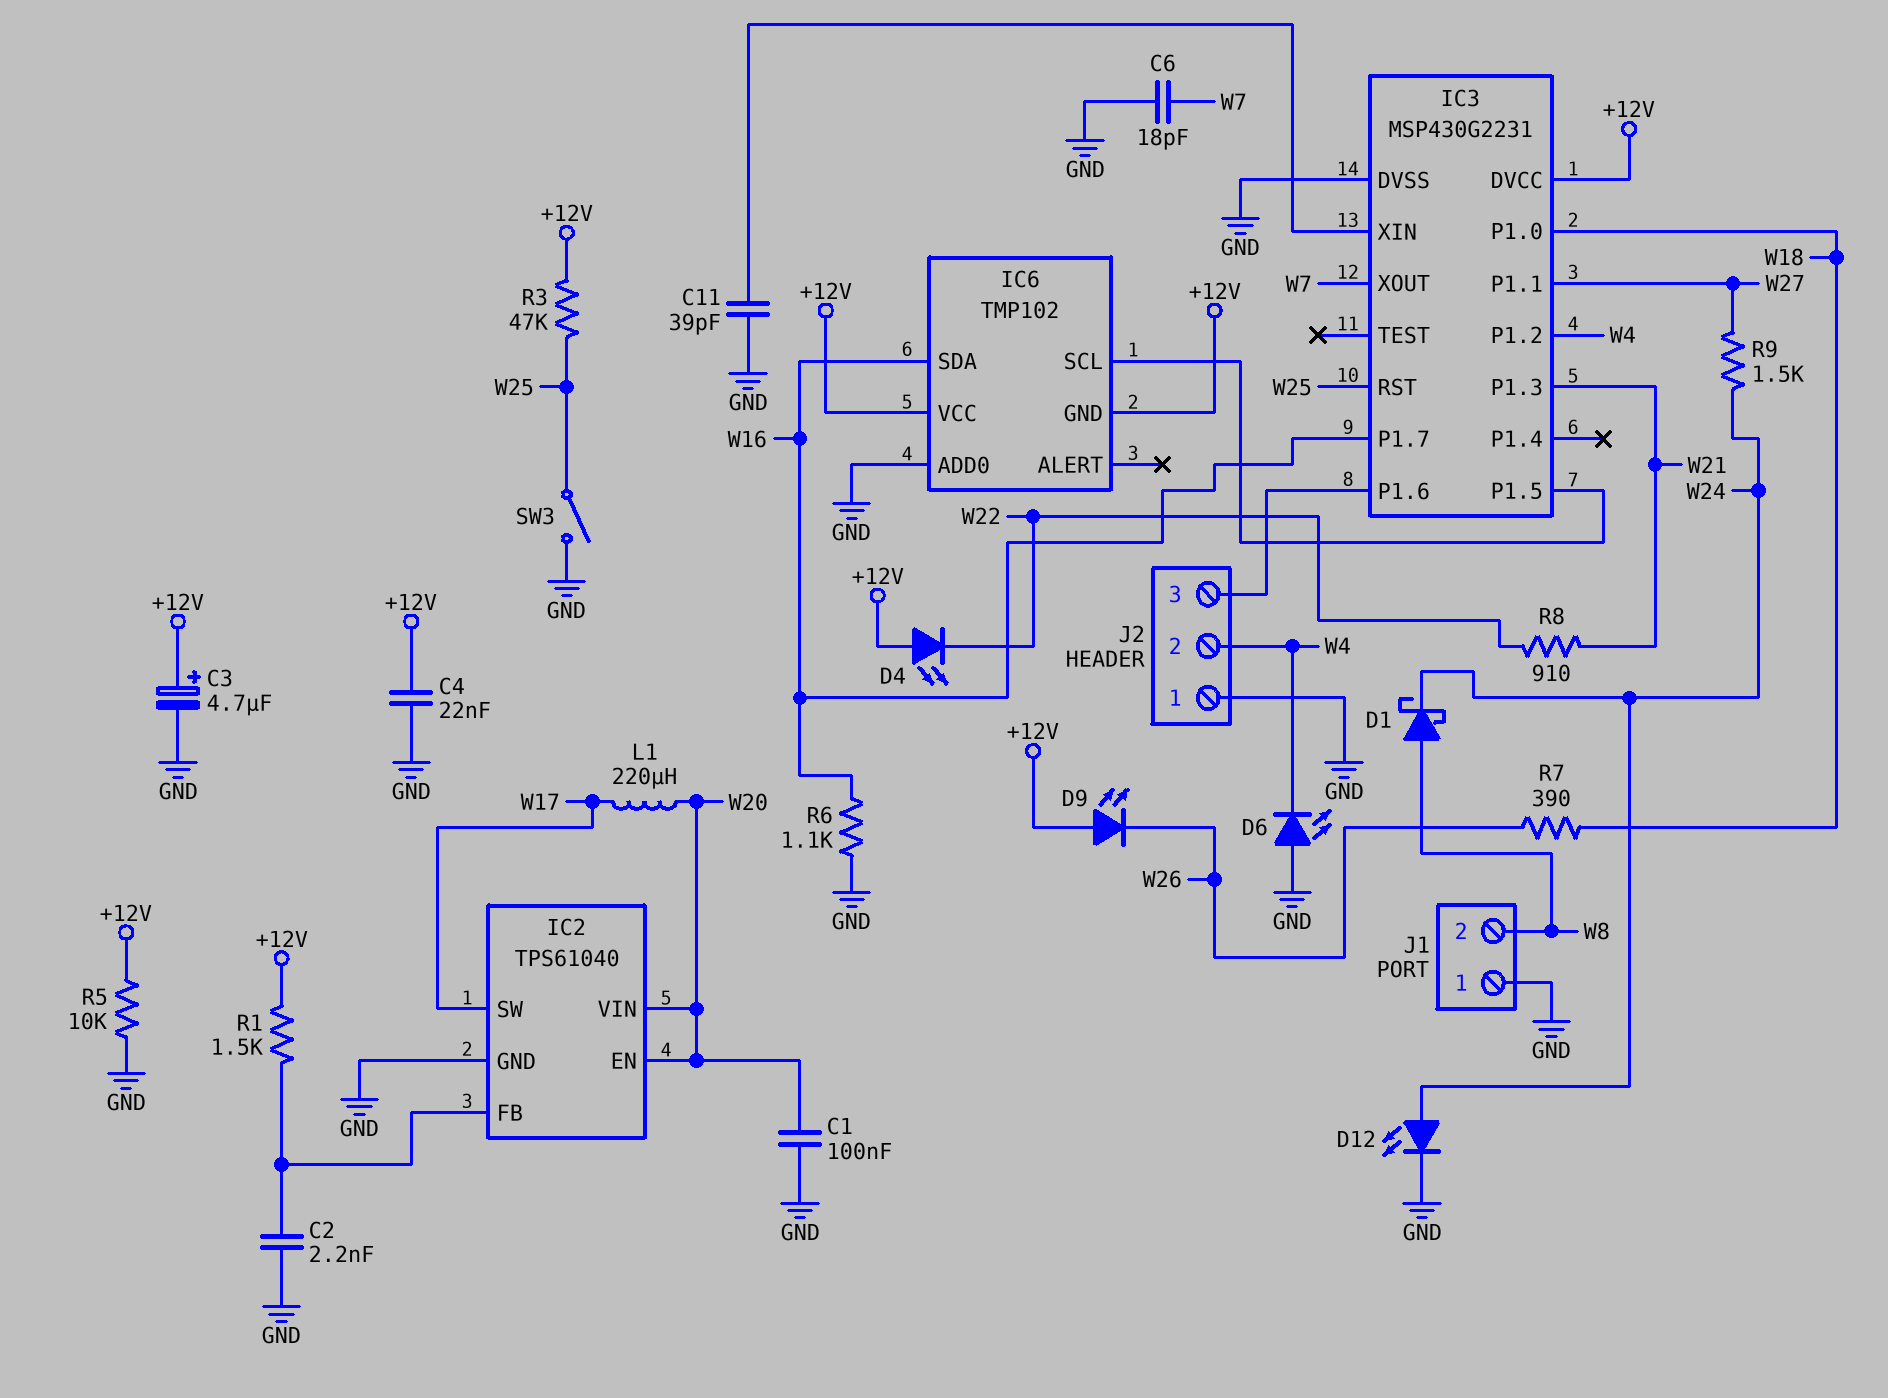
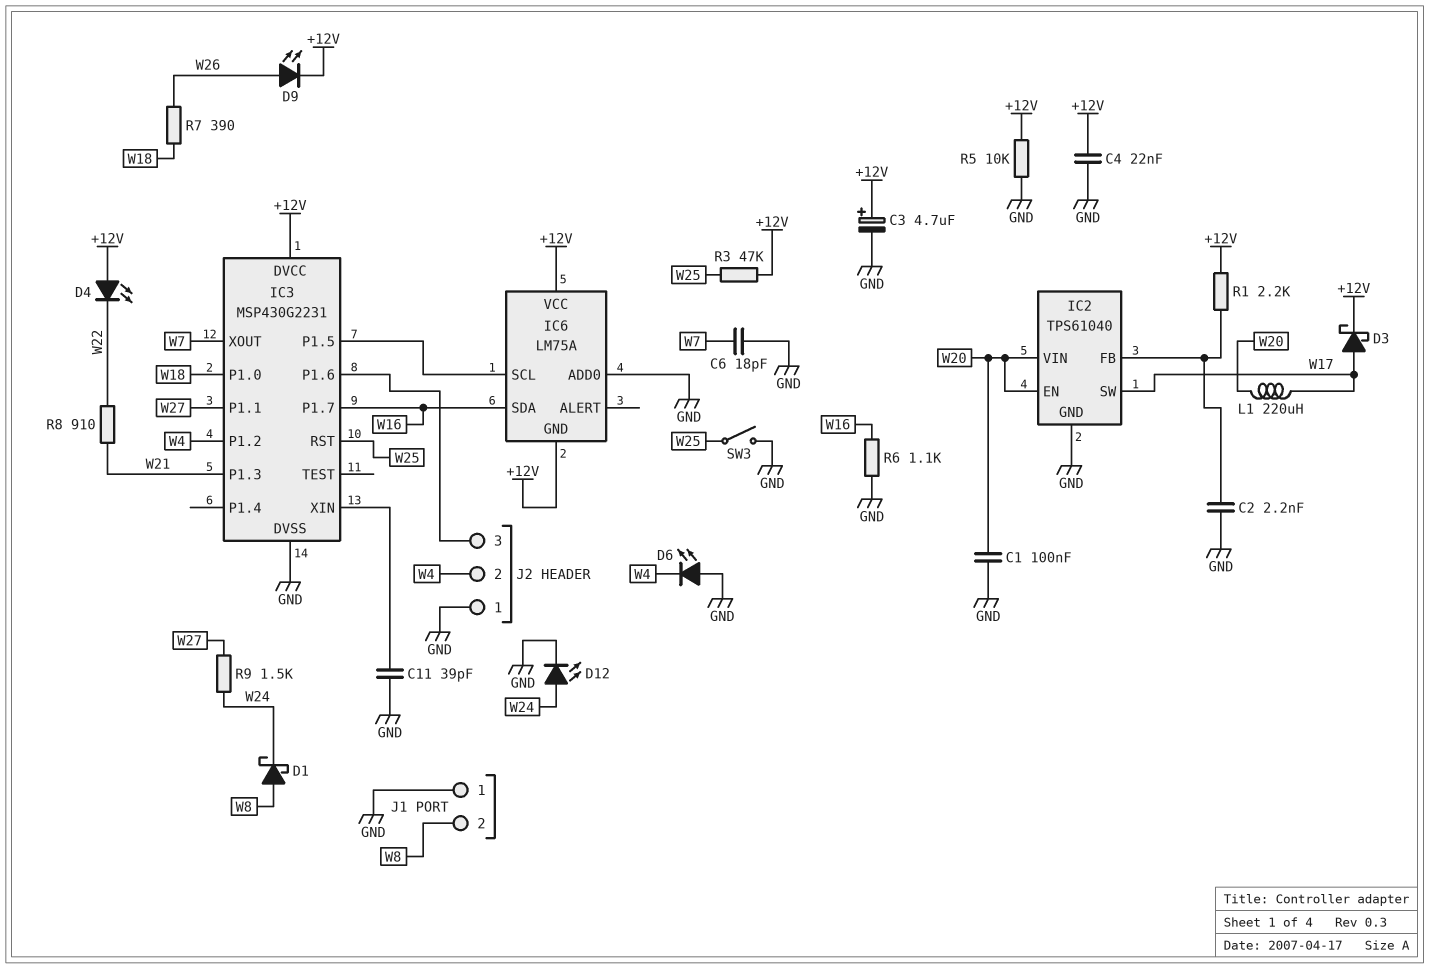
D3: none -> schottky (A W17, K +12V)
D9: LED (A +12V, K W26) -> LED (A W26, K +12V)
IC6: TMP102 -> LM75A
R1: 1.5k (+12V, IC2/FB) -> 2.2k (+12V, IC2/FB)

